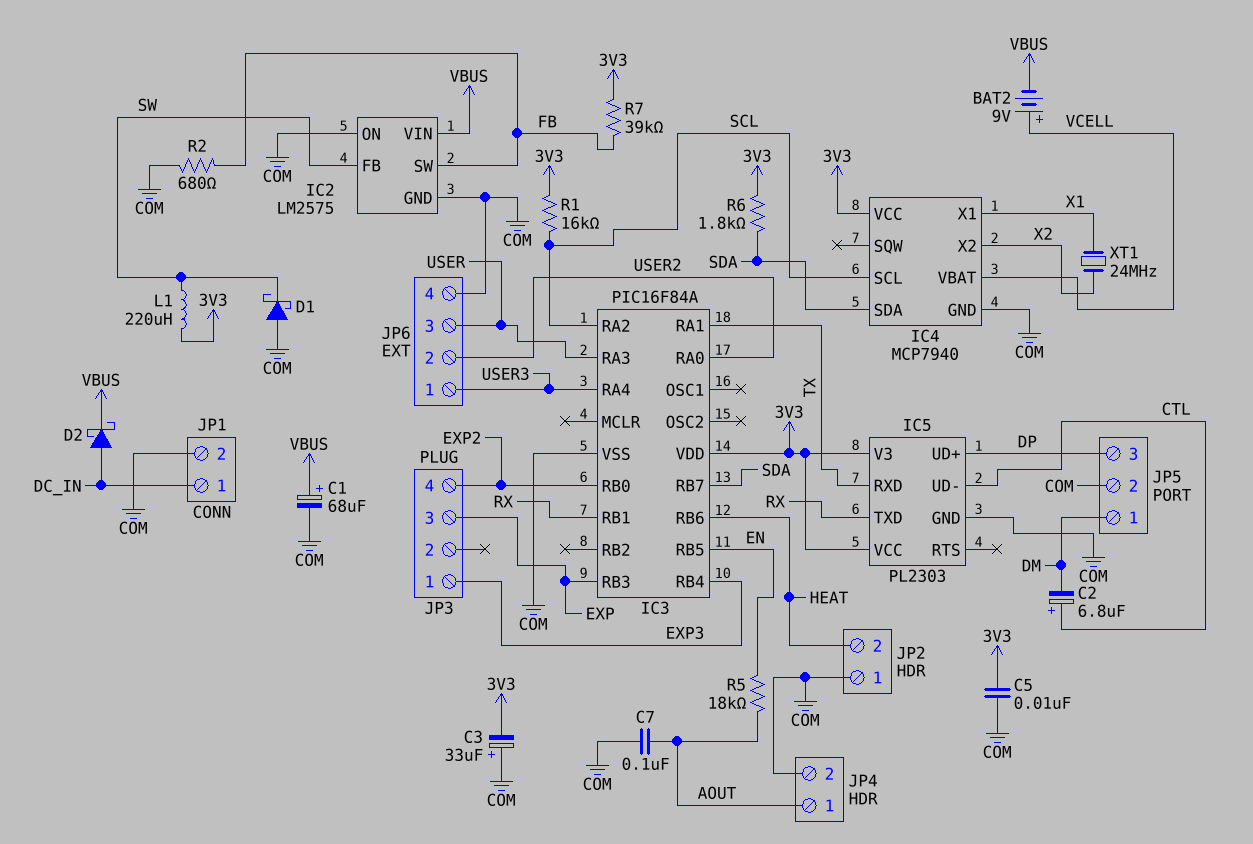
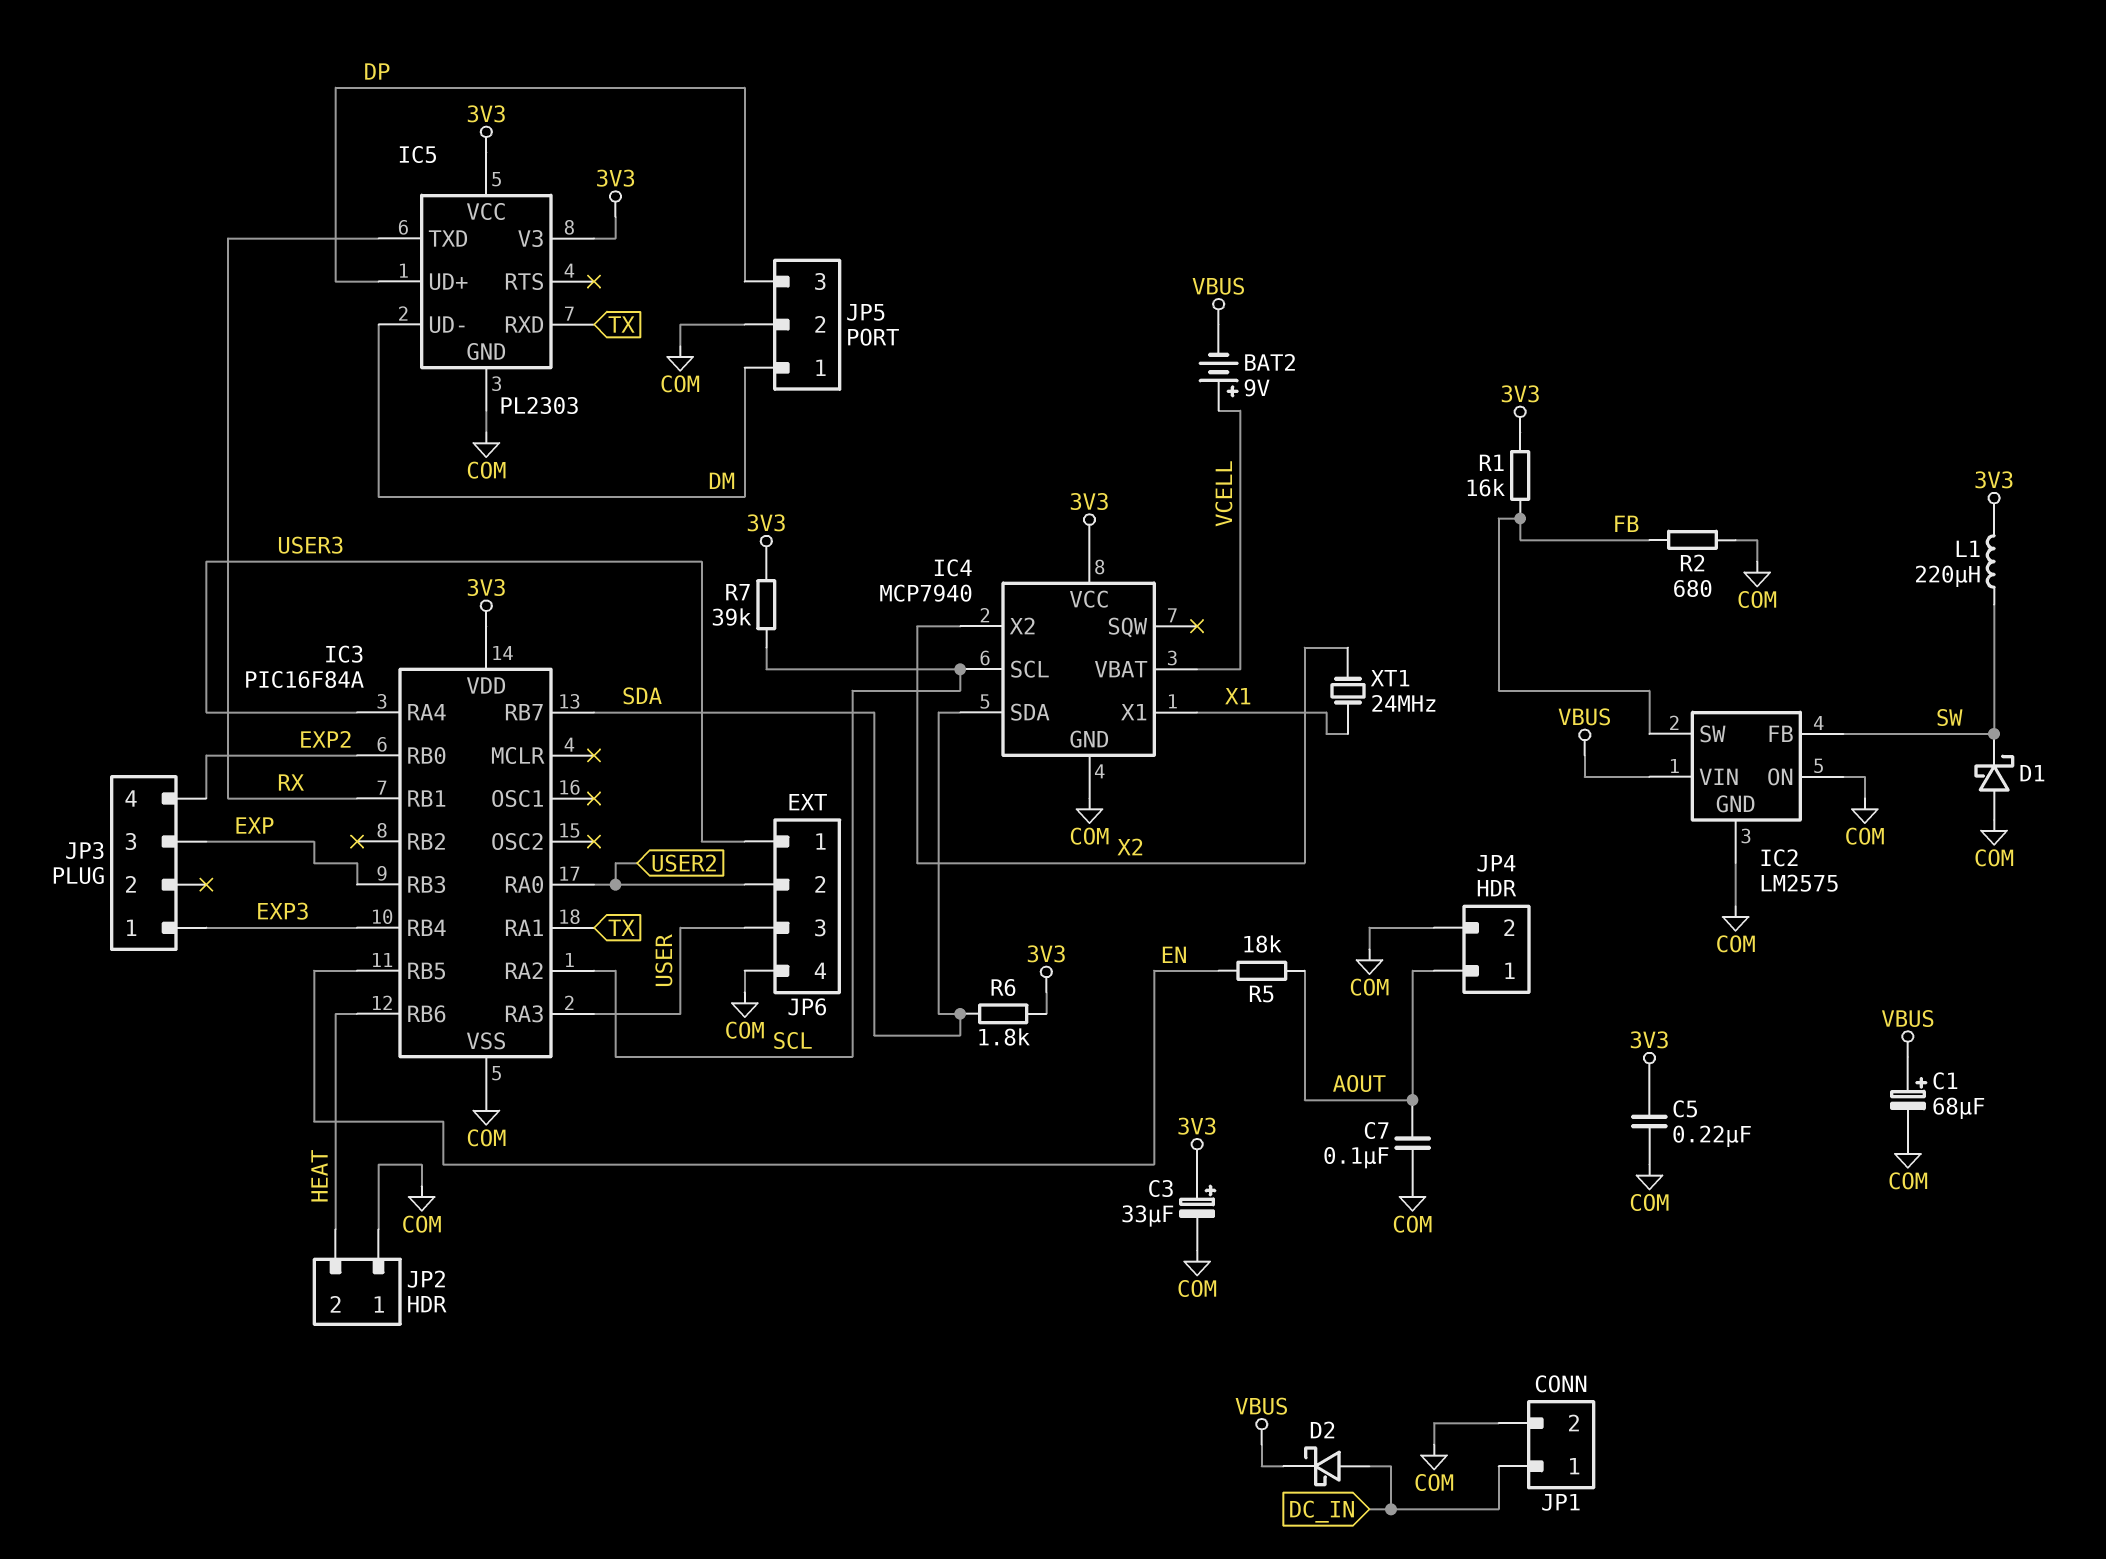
C2: 6.8uF (plus CTL, minus DM) -> none
C3: 33uF (plus COM, minus 3V3) -> 33uF (plus 3V3, minus COM)
C5: 10nF (3V3, COM) -> 220nF (3V3, COM)
IC5 pin UD-: CTL -> DM
R1: 16k (3V3, SCL) -> 16k (3V3, FB)
R7: 39k (3V3, FB) -> 39k (3V3, SCL)

